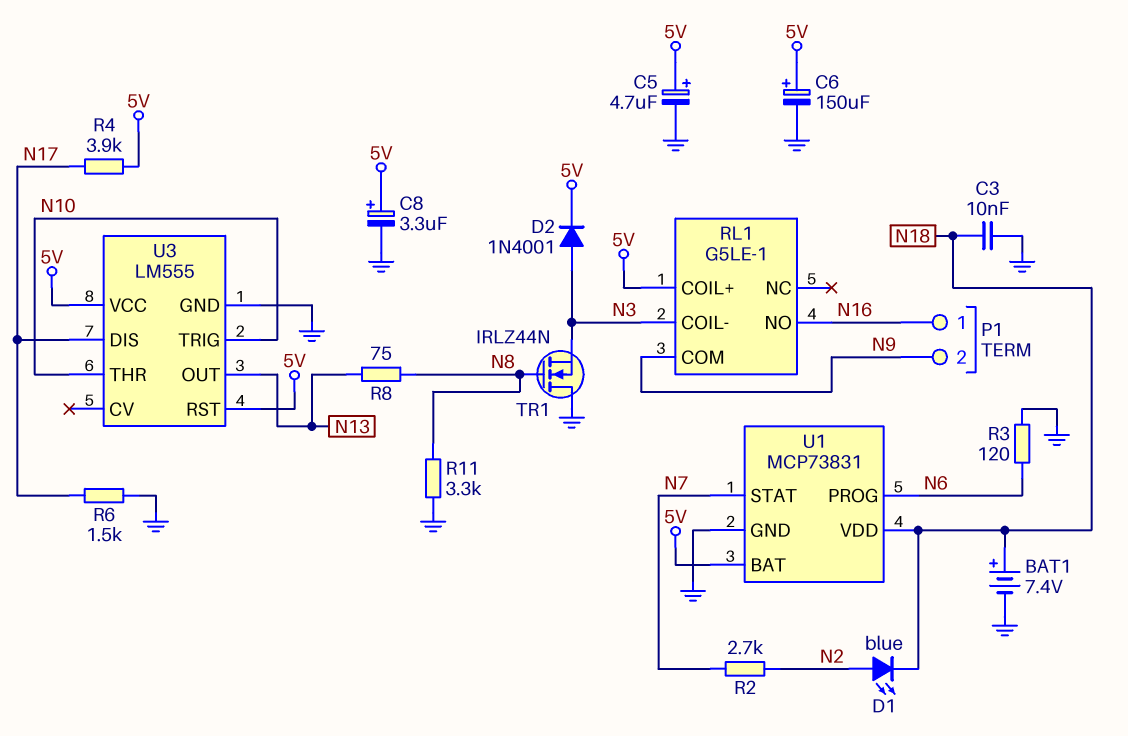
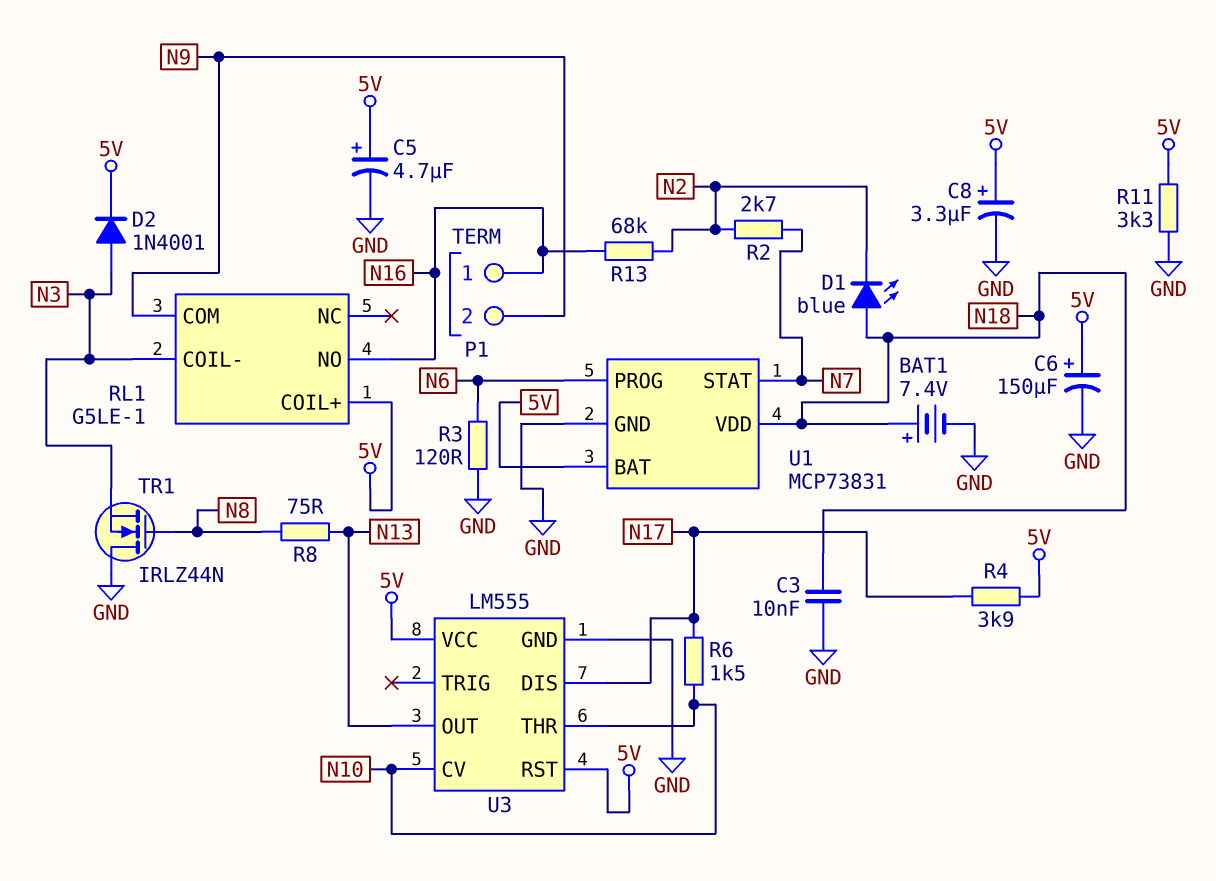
D1: LED blue (A N2, K N18) -> LED blue (A N18, K N2)
R6: 1.5k (GND, N17) -> 1.5k (N10, N17)
R11: 3.3k (GND, N8) -> 3.3k (5V, GND)
R13: none -> 68k (N2, N16)
U3 pin CV: none -> N10
U3 pin TRIG: N10 -> none

